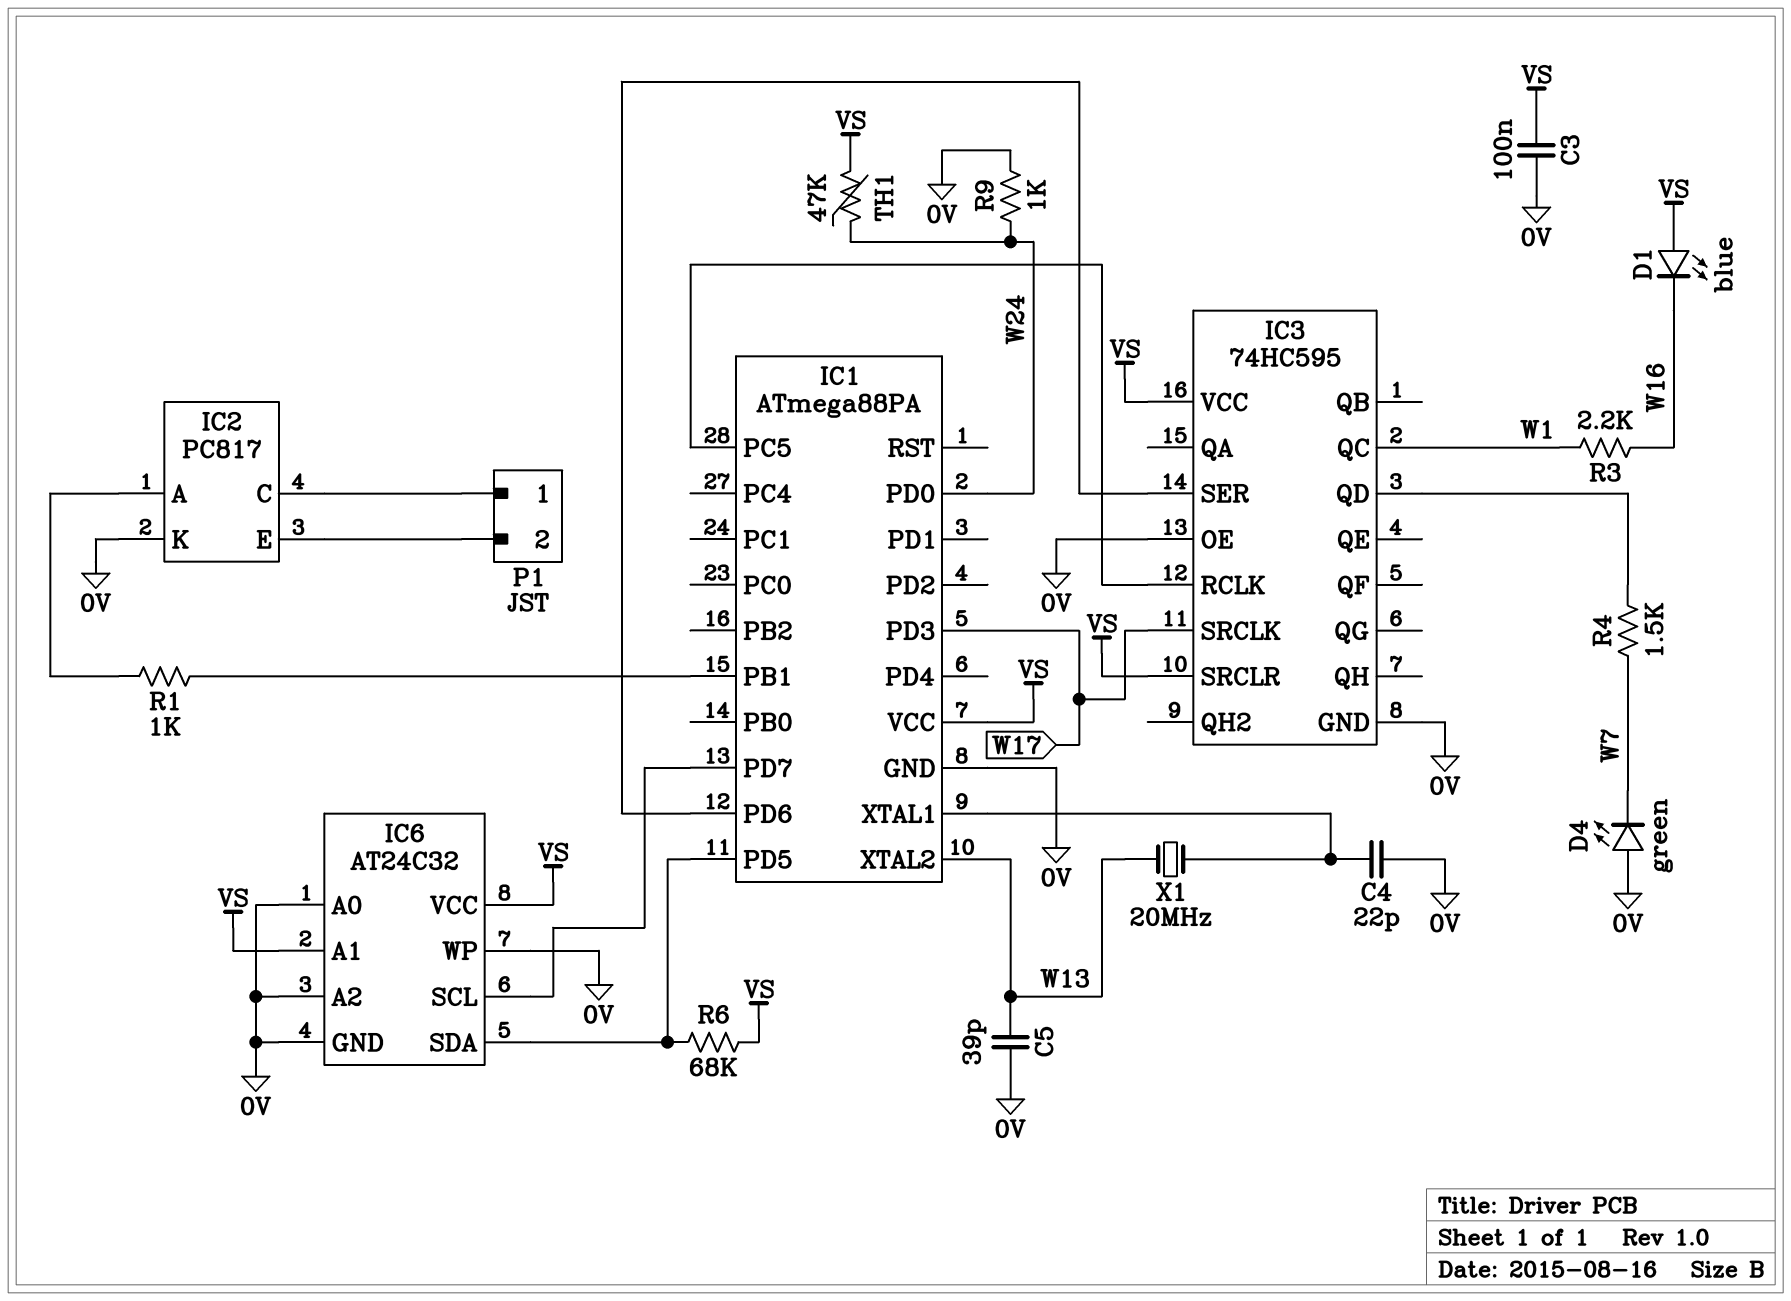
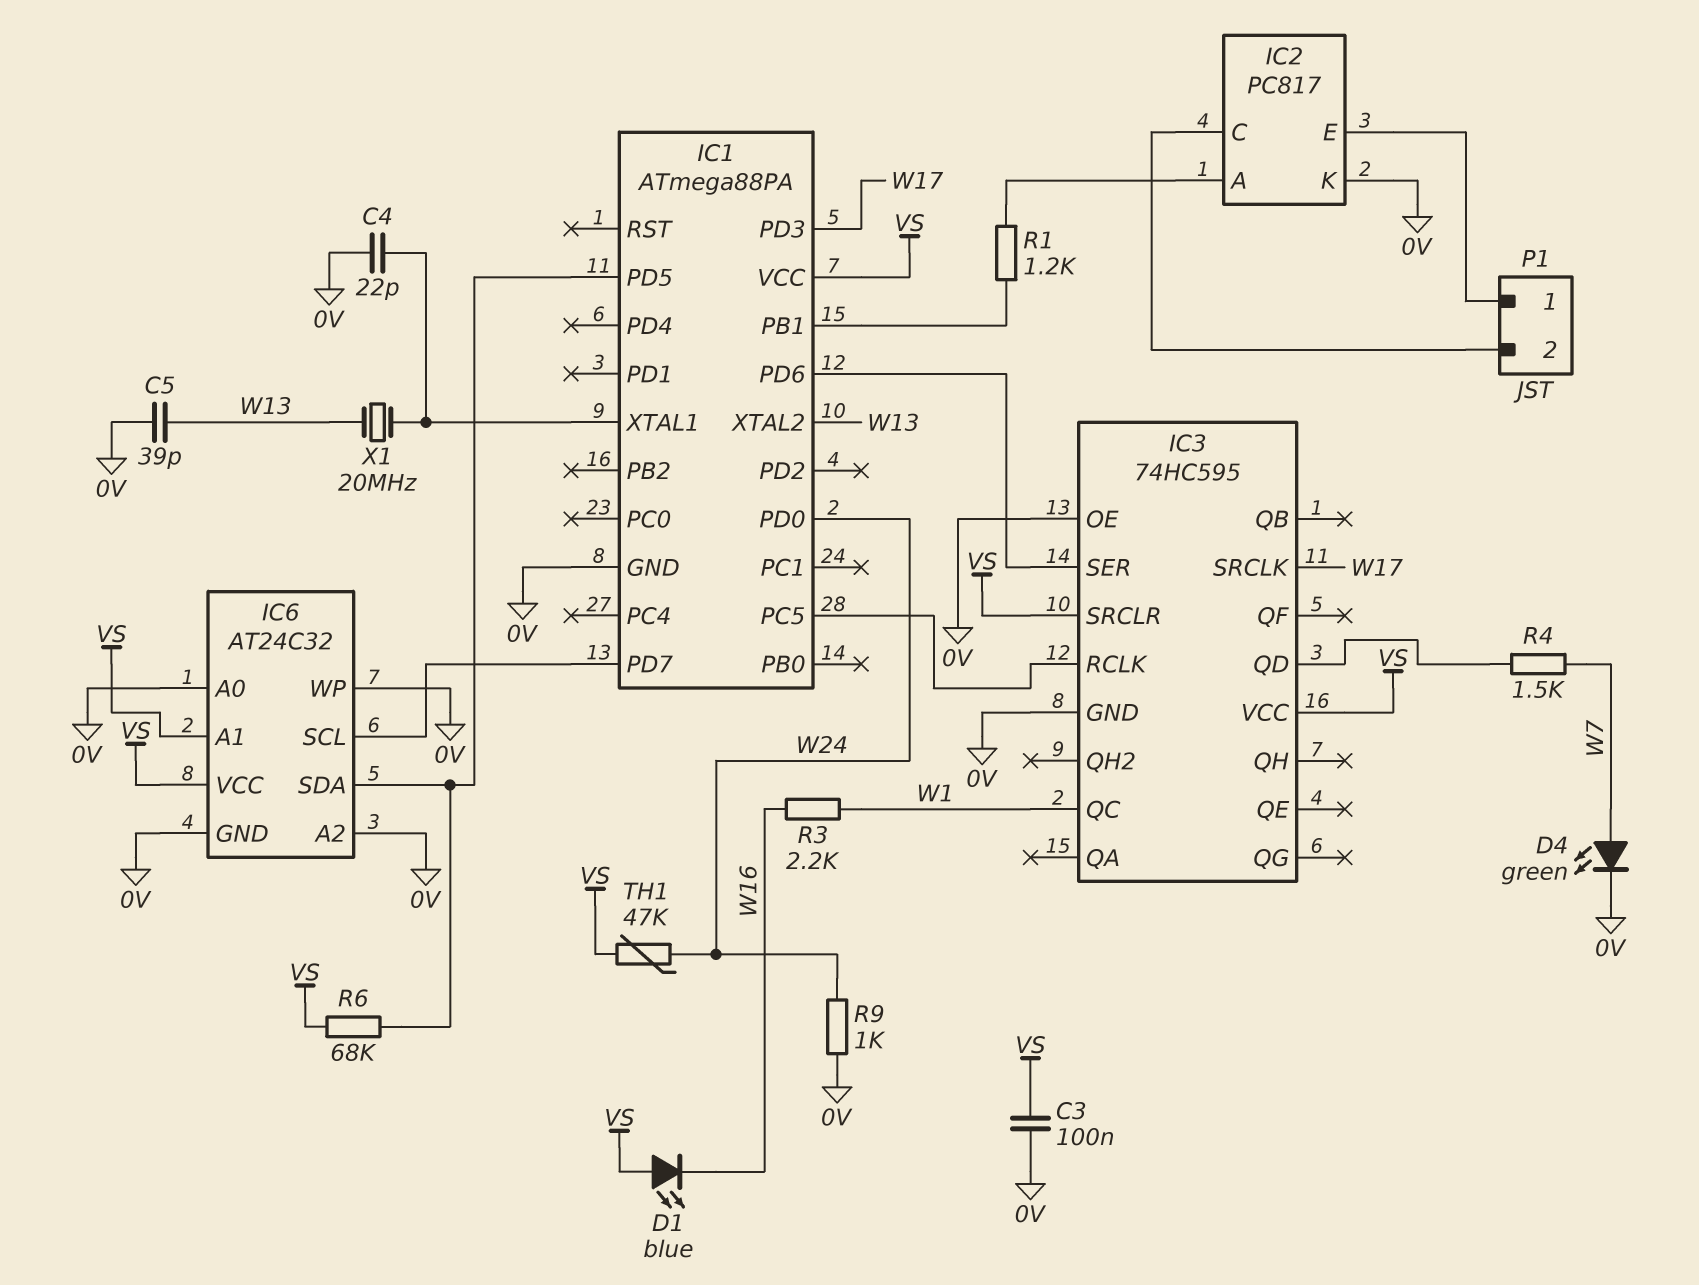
D4: LED green (A 0V, K W7) -> LED green (A W7, K 0V)
P1 pin 1: IC2/C -> IC2/E
P1 pin 2: IC2/E -> IC2/C
R1: 1k (IC1/PB1, IC2/A) -> 1.2k (IC1/PB1, IC2/A)

